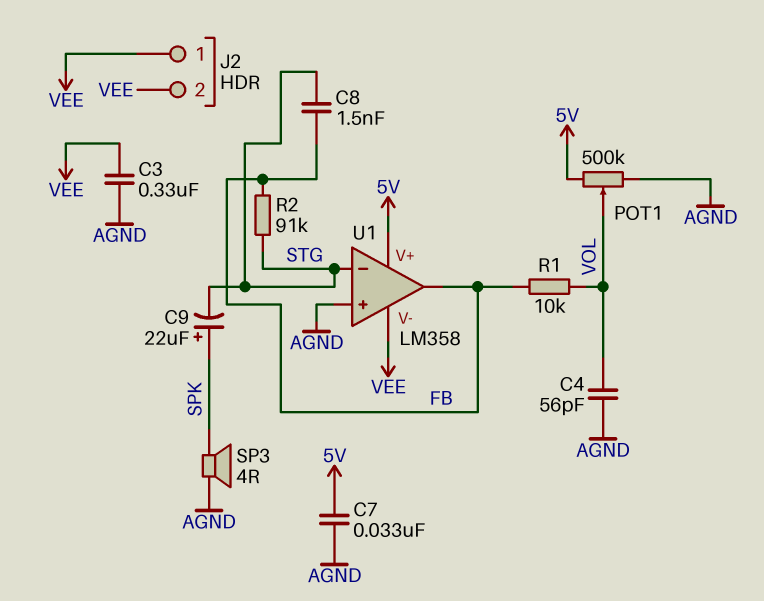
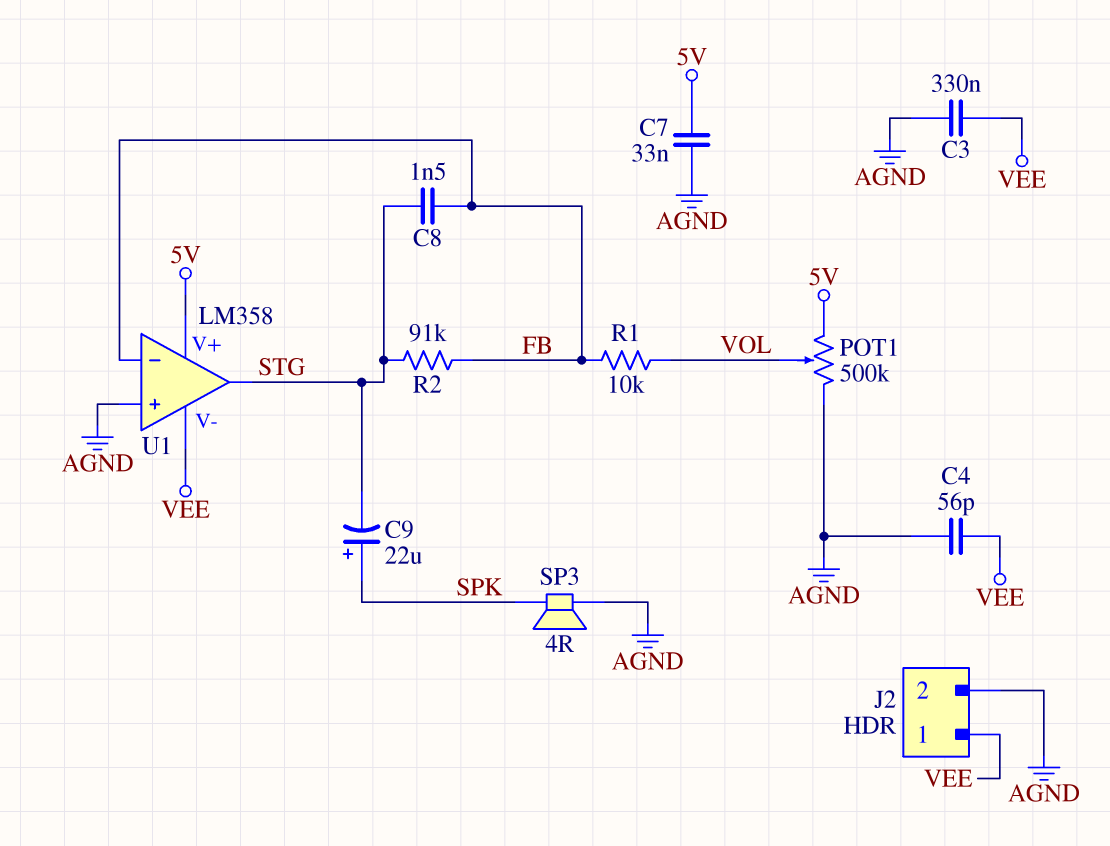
C4: 56pF (AGND, VOL) -> 56pF (AGND, VEE)
J2 pin 2: VEE -> AGND
U1 pin in-: STG -> FB
U1 pin out: FB -> STG

